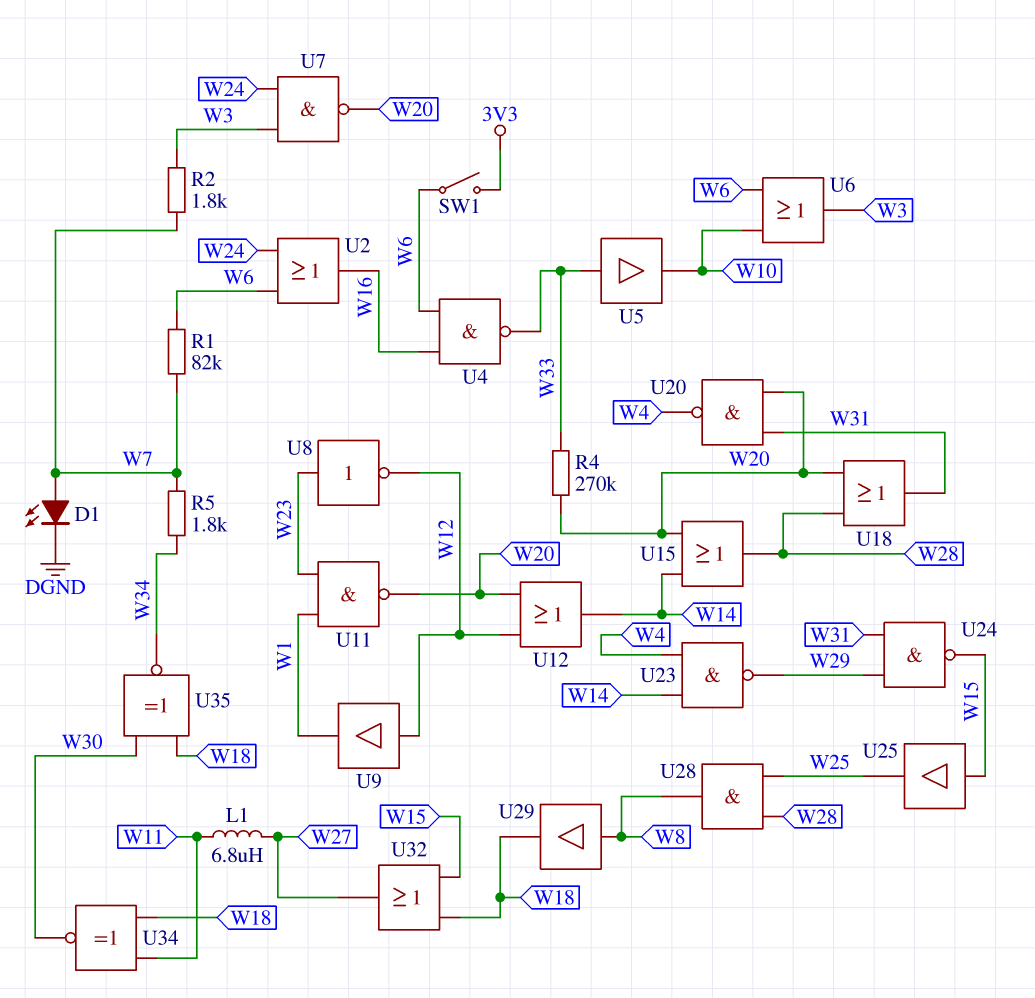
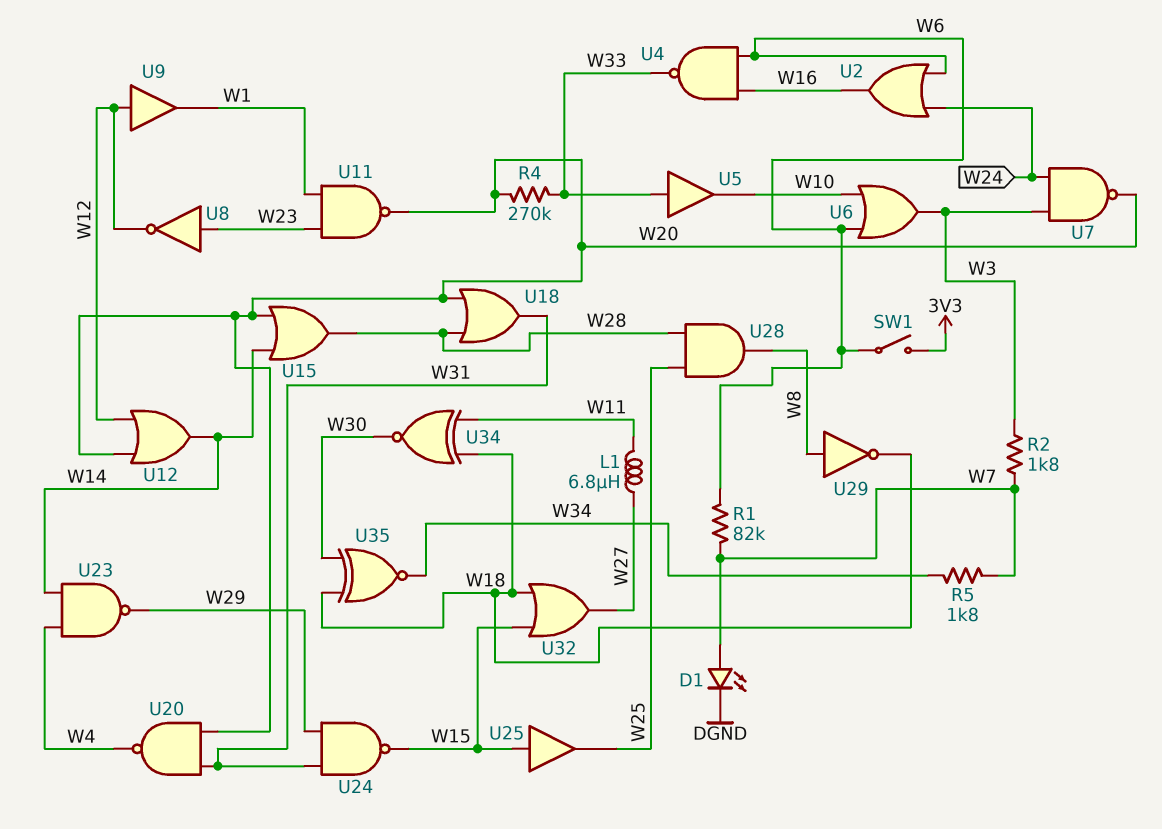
U29: buffer (in W8, out W18) -> NOT (in W8, out W18)

